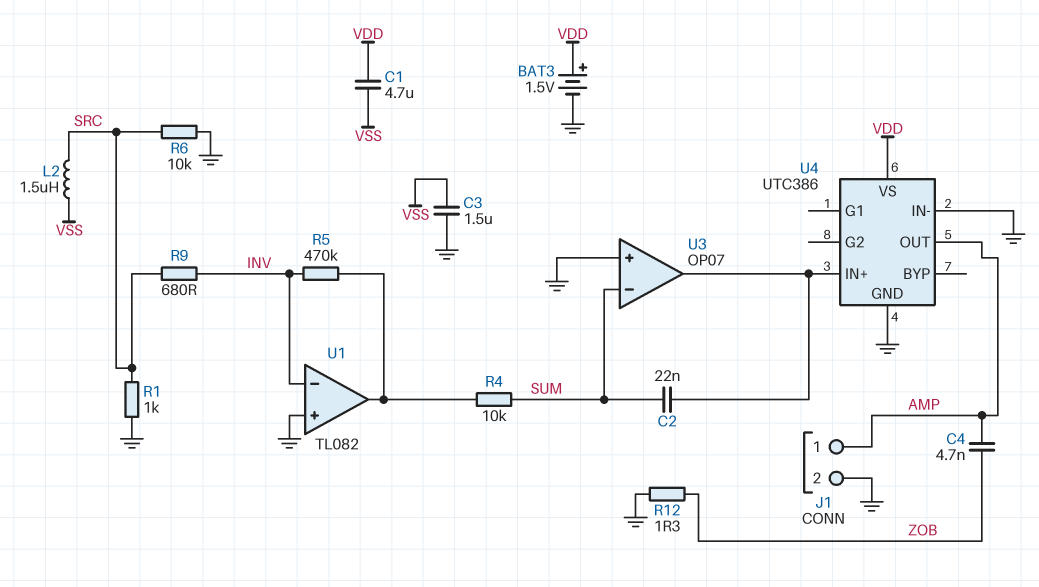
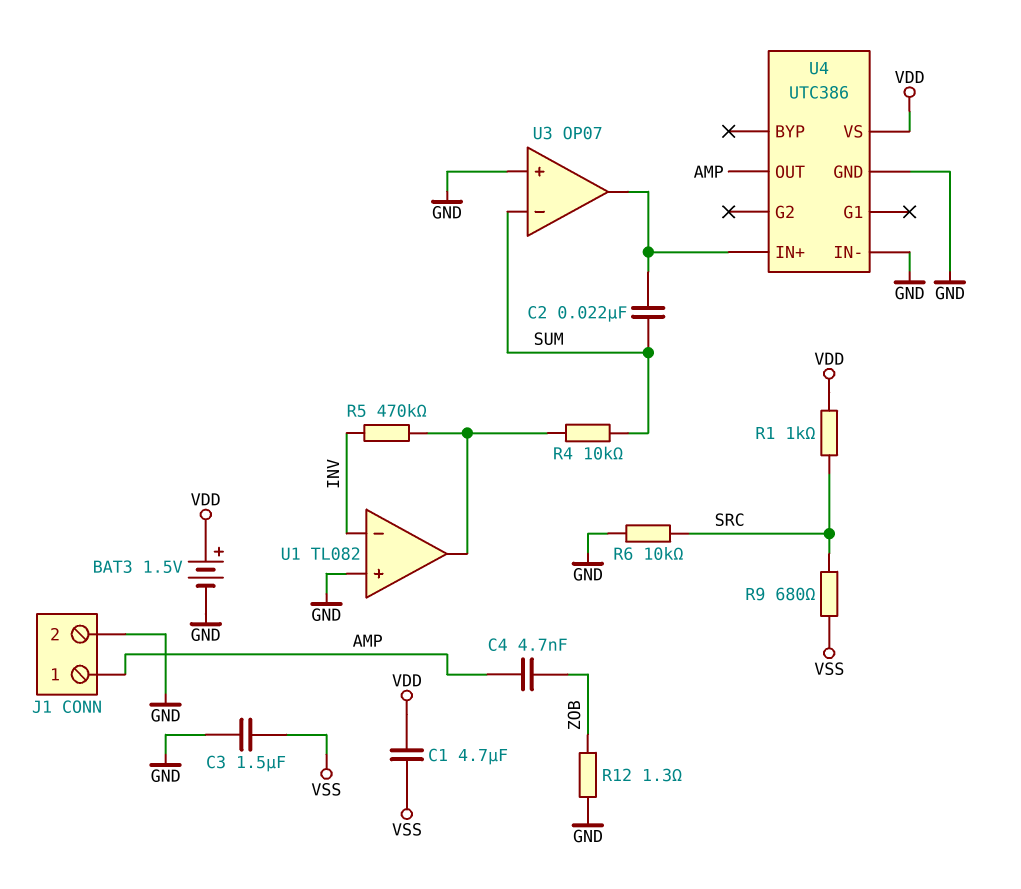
L2: 1.5uH (SRC, VSS) -> none
R1: 1k (GND, SRC) -> 1k (SRC, VDD)
R9: 680 (INV, SRC) -> 680 (SRC, VSS)

